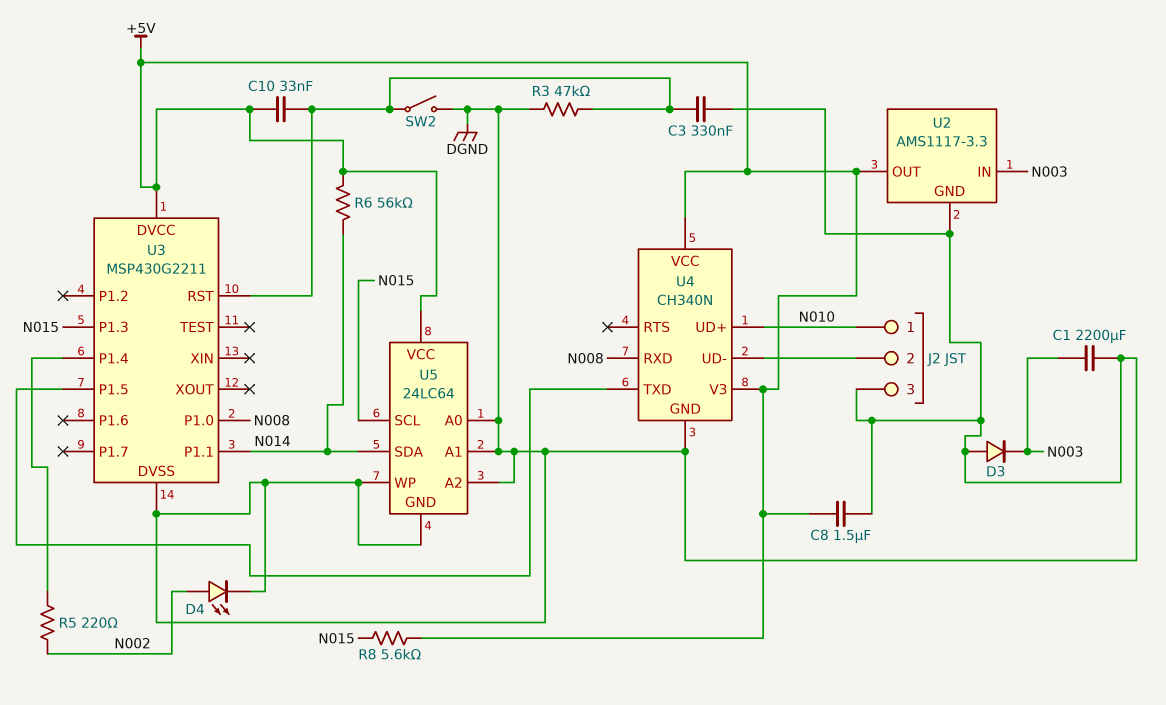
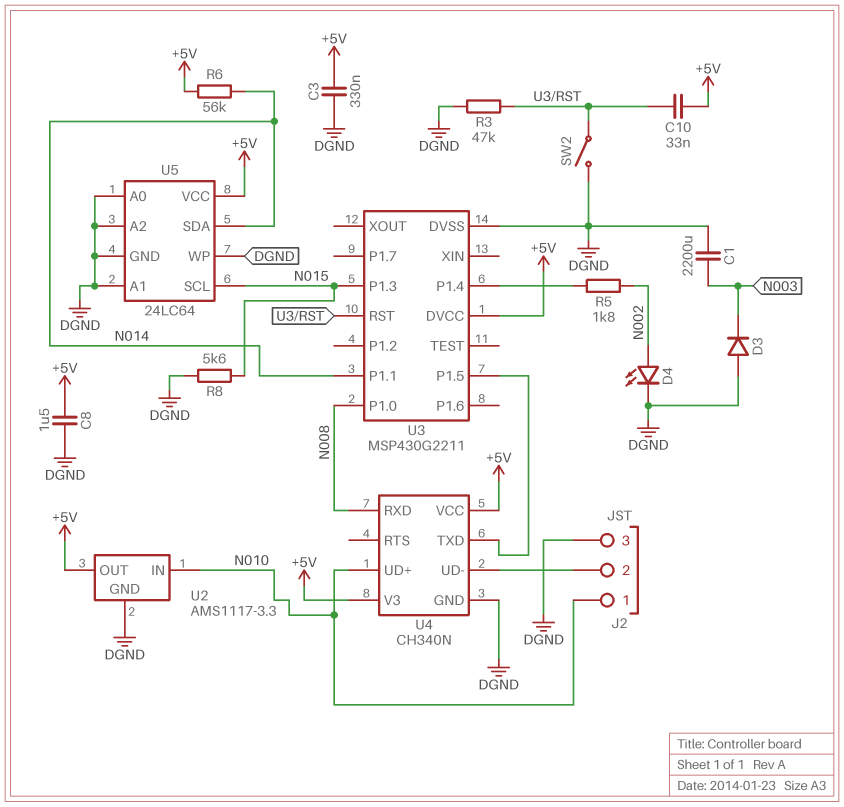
C3: 330nF (DGND, U3/RST) -> 330nF (+5V, DGND)
R5: 220 (N002, U3/P1.4) -> 1.8k (N002, U3/P1.4)
R8: 5.6k (+5V, N015) -> 5.6k (DGND, N015)
U2 pin IN: N003 -> N010

